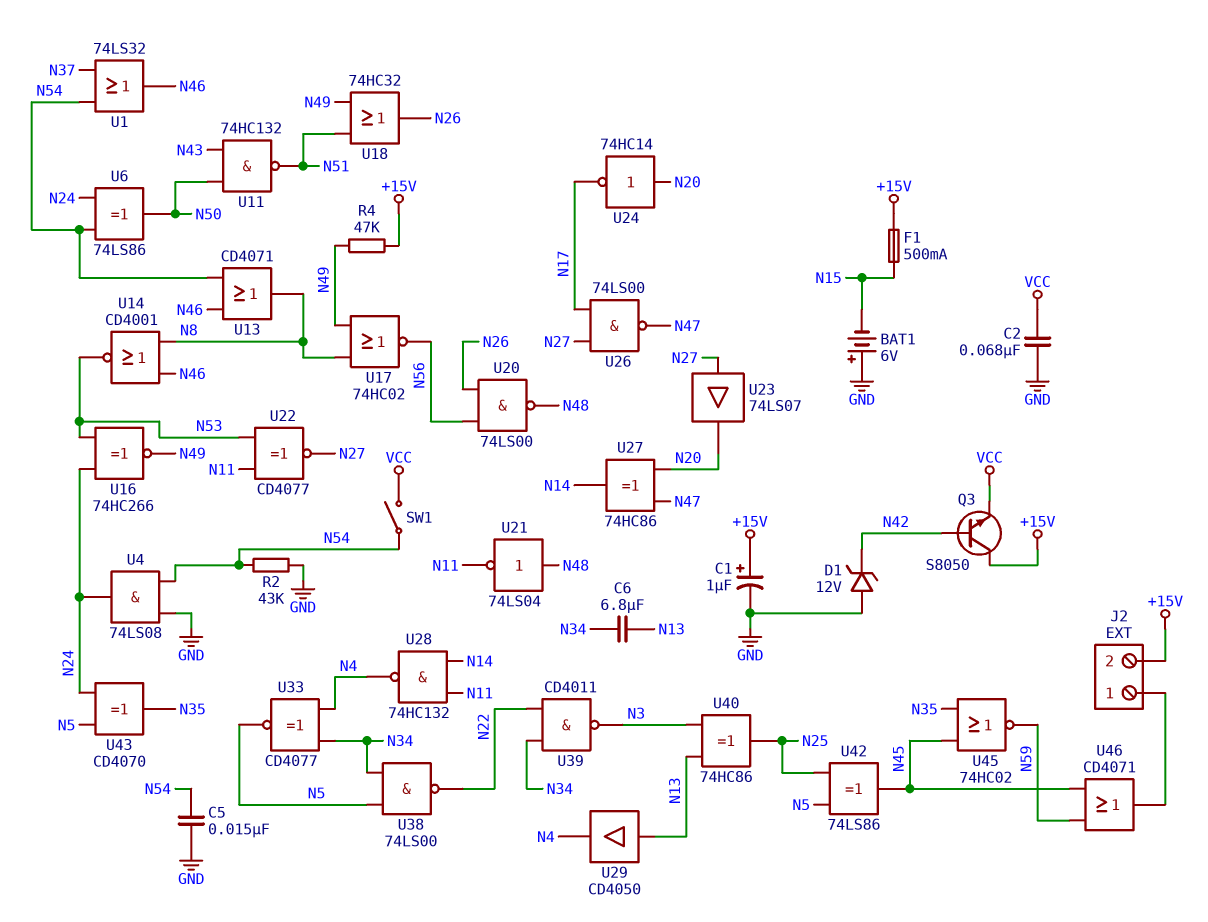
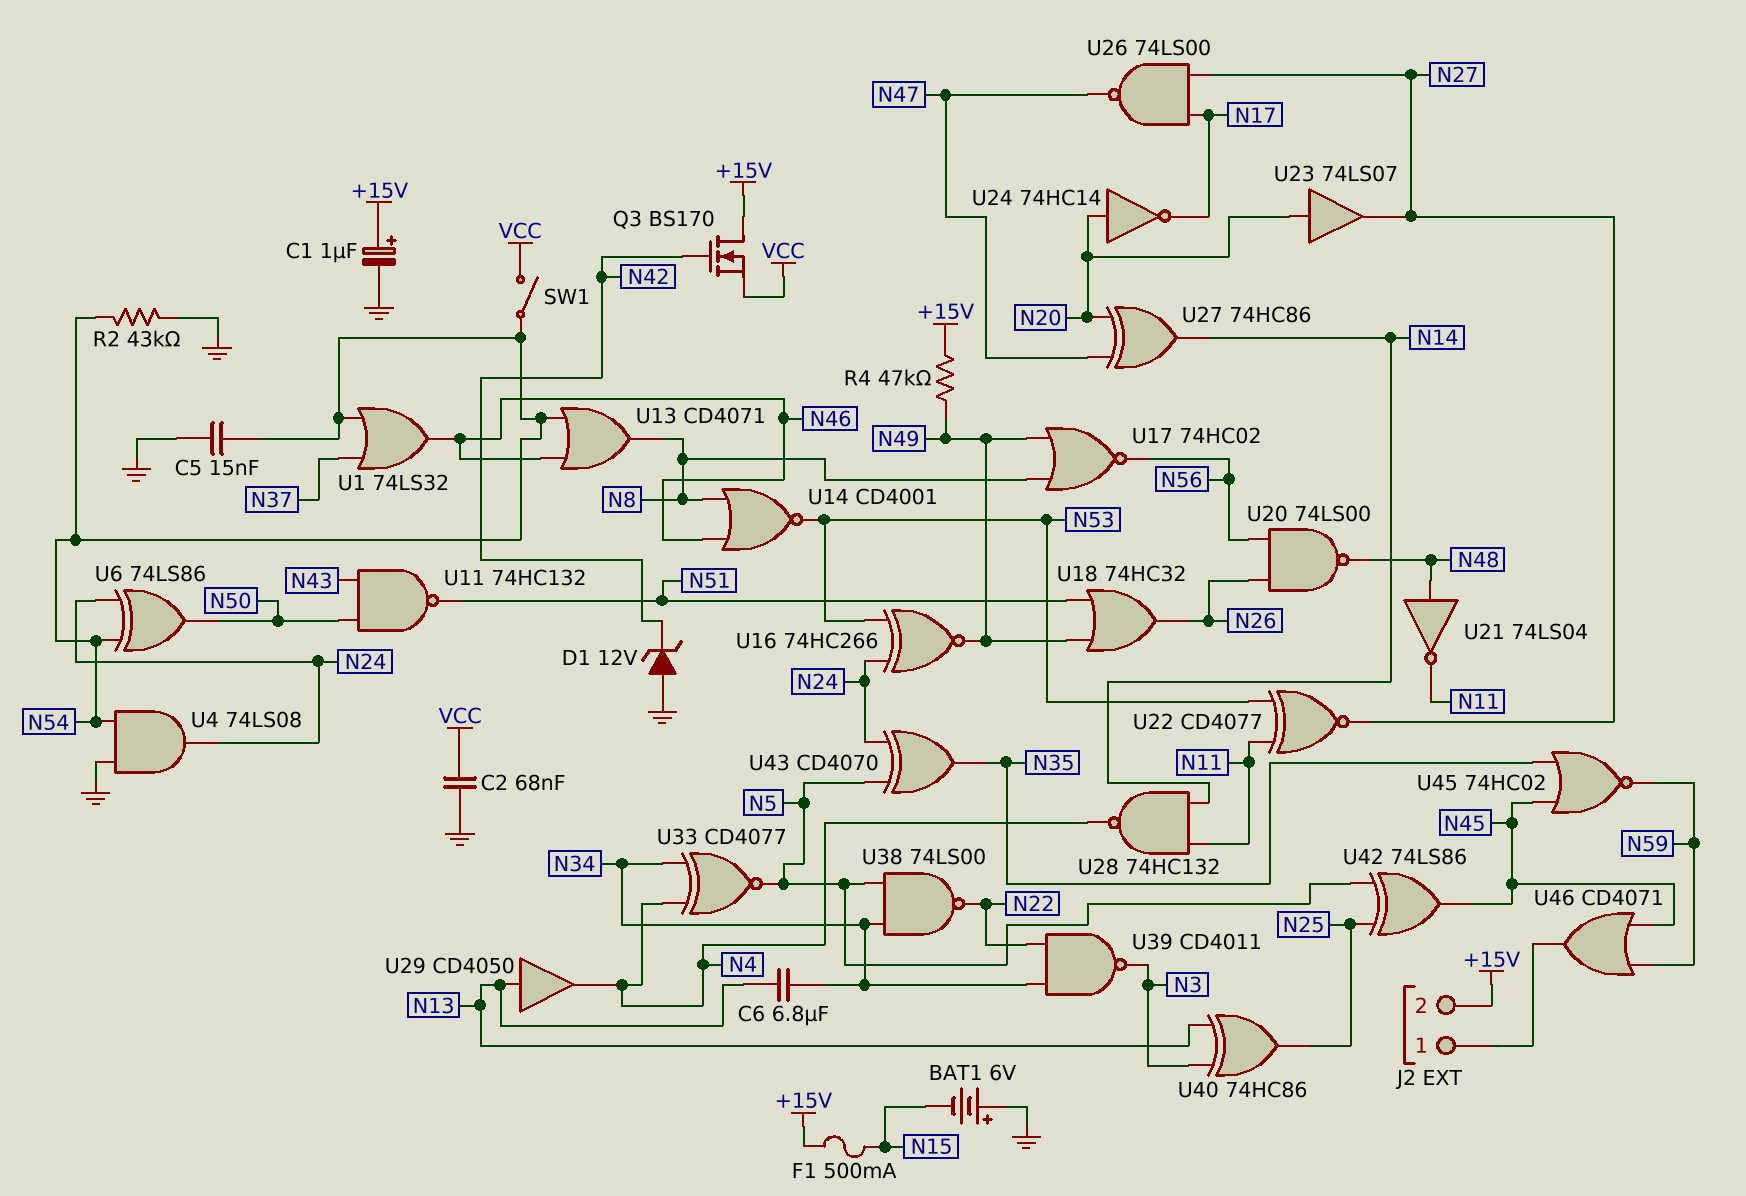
Q3: NPN S8050 (B N42, C +15V, E VCC) -> NMOS BS170 (G N42, D +15V, S VCC)
U23: buffer 74LS07 (in N27, out N20) -> buffer 74LS07 (in N20, out N27)

